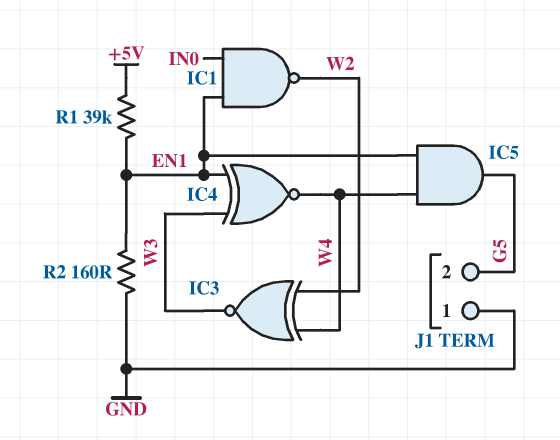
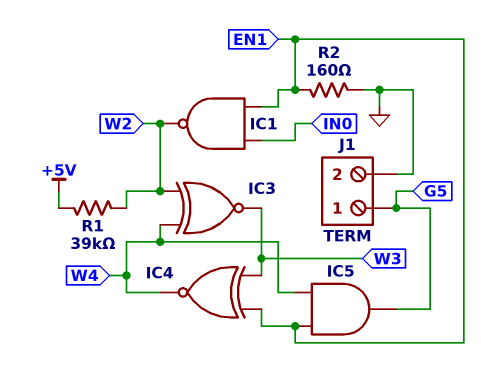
J1 pin 1: GND -> G5
J1 pin 2: G5 -> GND
R1: 39k (+5V, EN1) -> 39k (+5V, W2)

